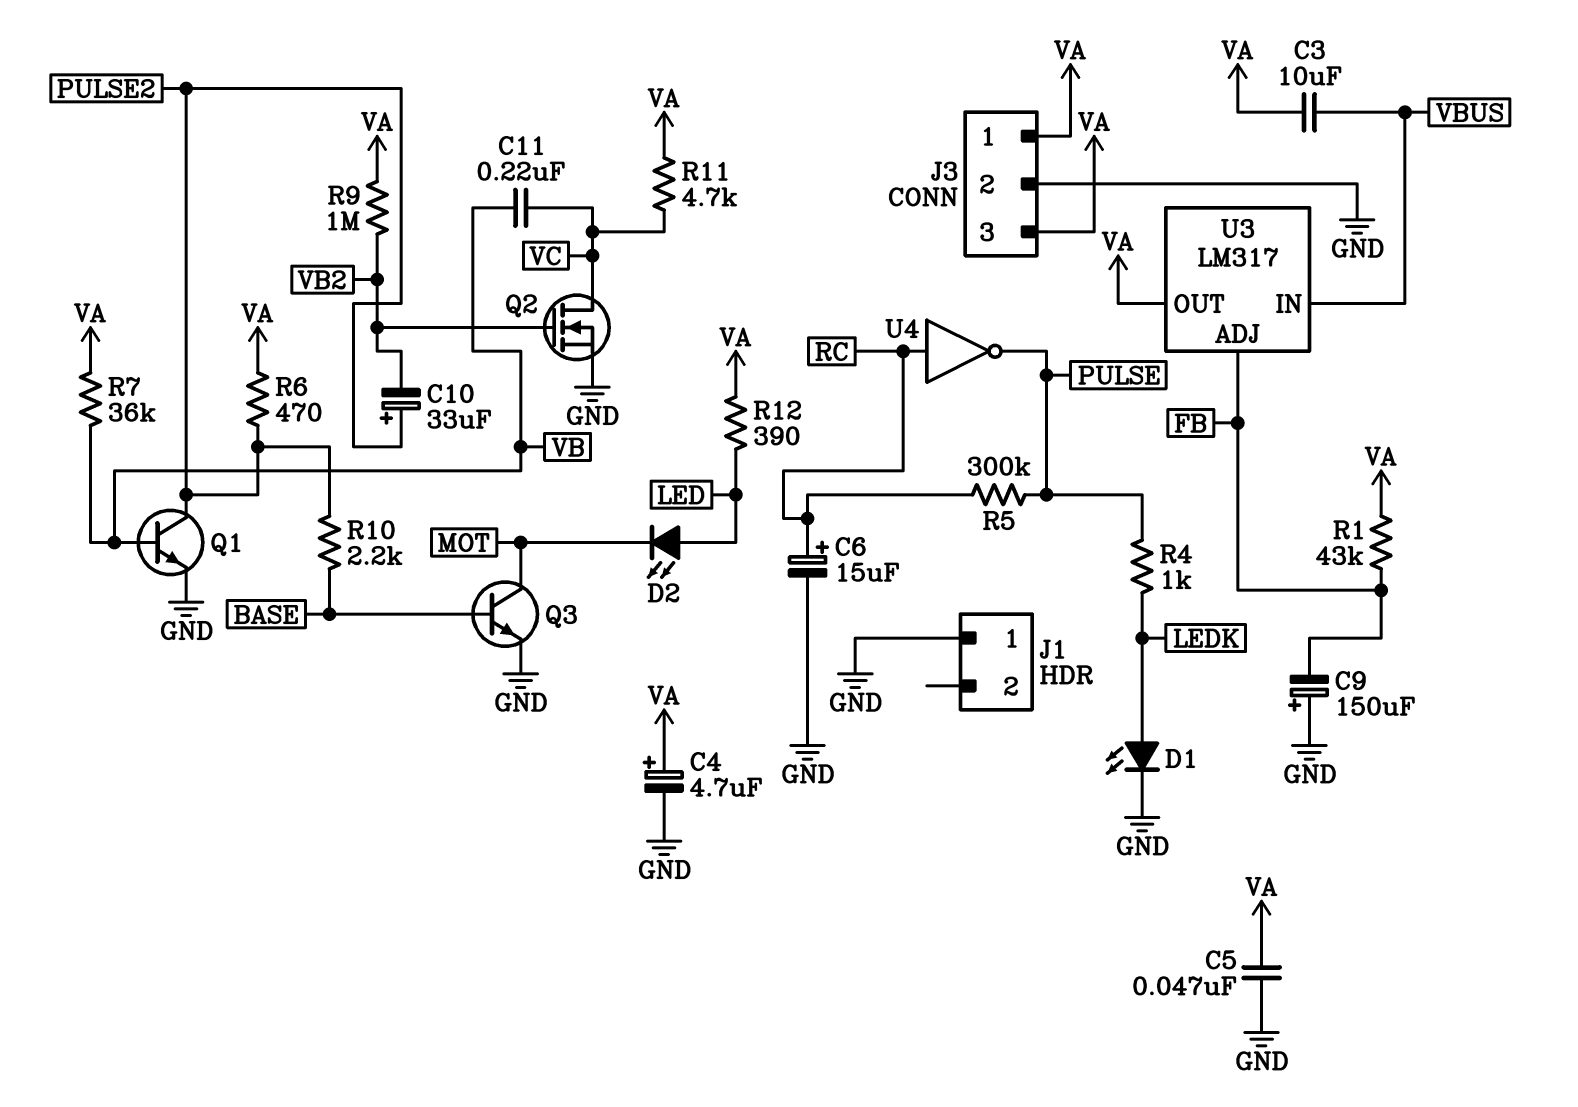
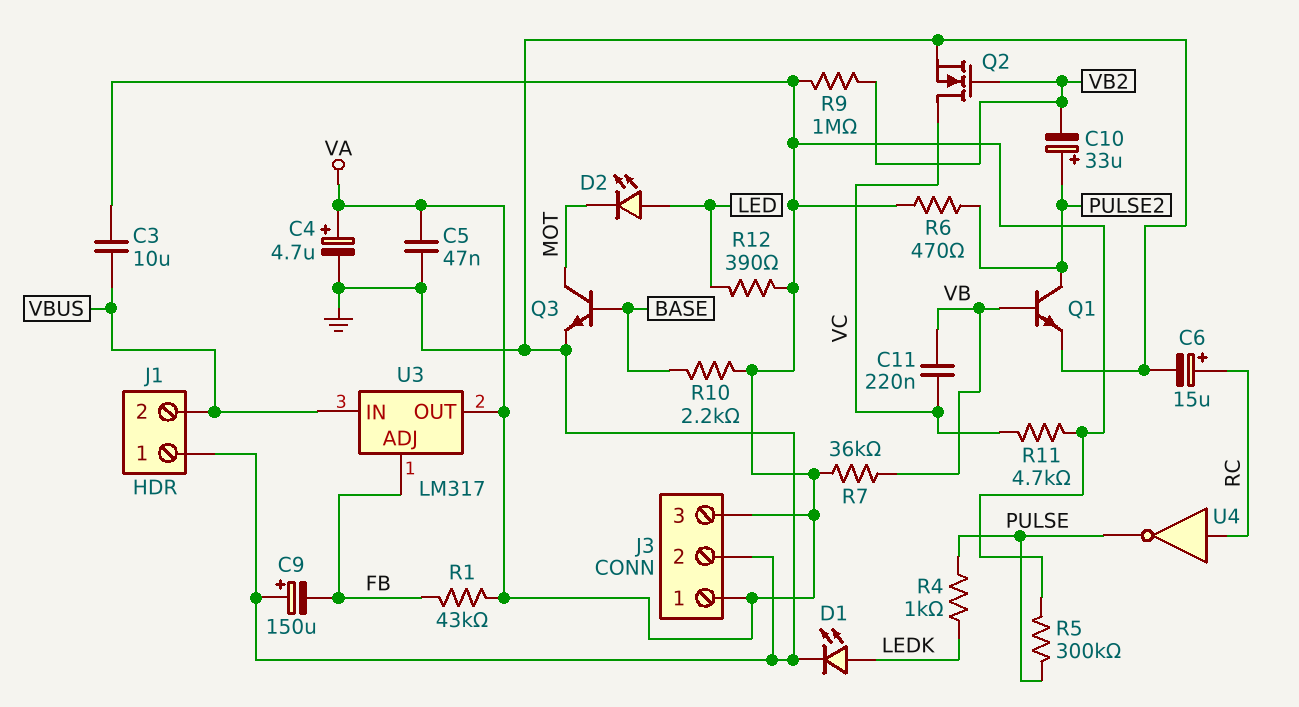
J1 pin 2: none -> VBUS
R5: 300k (PULSE, RC) -> 300k (PULSE, VA)
R10: 2.2k (BASE, PULSE2) -> 2.2k (BASE, VA)

